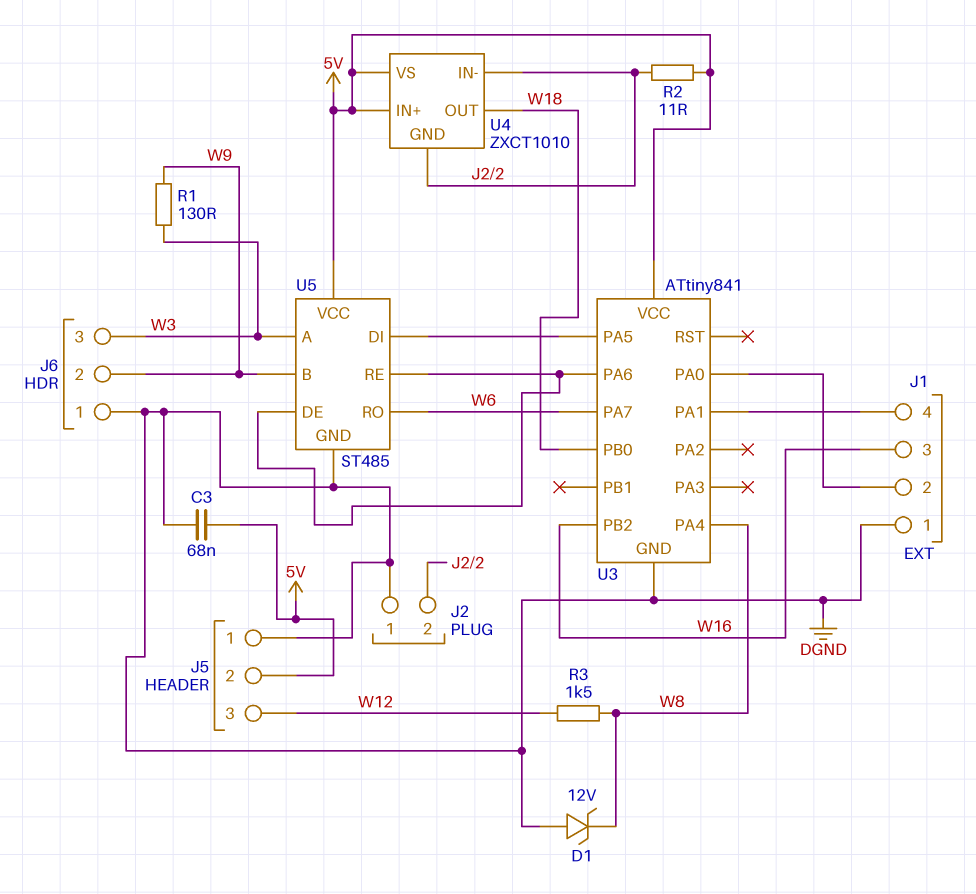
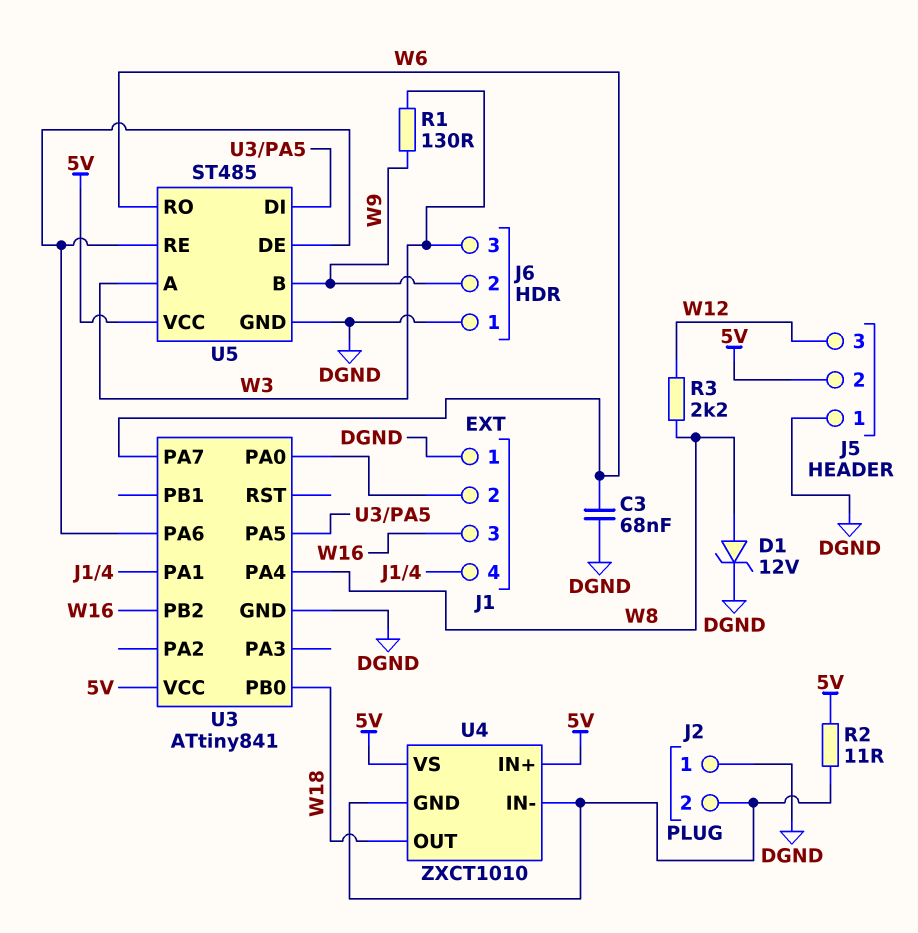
C3: 68nF (5V, DGND) -> 68nF (DGND, W6)
D1: zener 12V (A DGND, K W8) -> zener 12V (A W8, K DGND)
R3: 1.5k (W8, W12) -> 2.2k (W8, W12)

